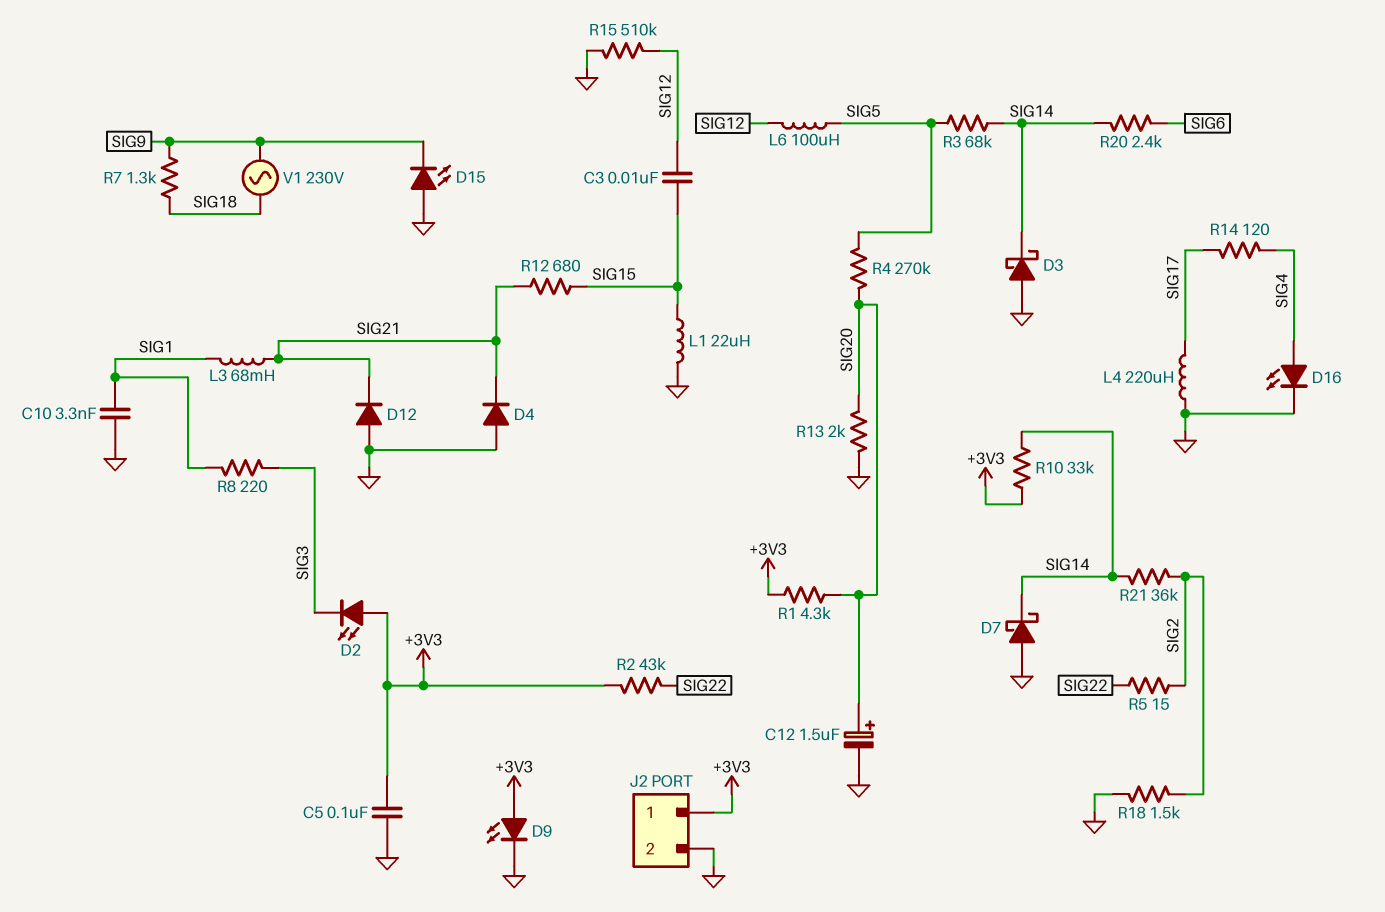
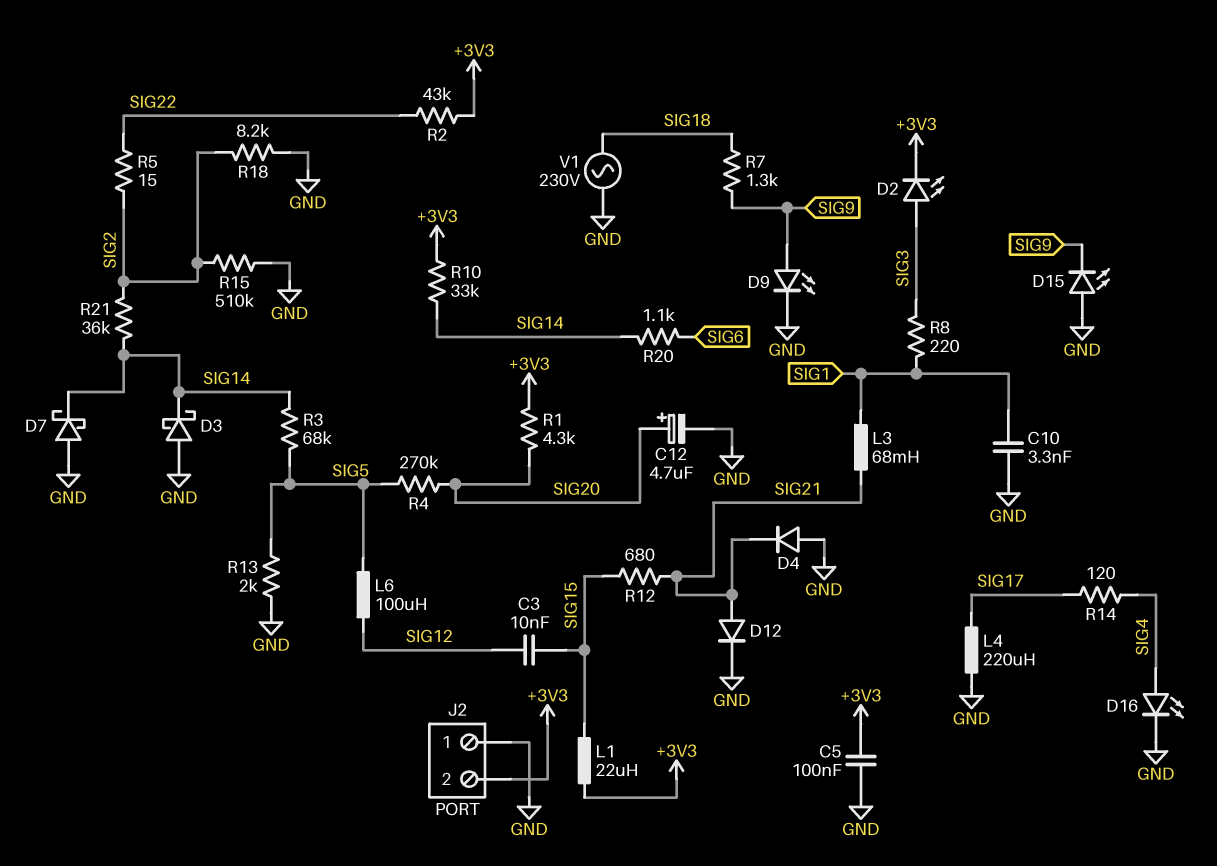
C12: 1.5uF (plus SIG20, minus GND) -> 4.7uF (plus SIG20, minus GND)
D2: LED (A +3V3, K SIG3) -> LED (A SIG3, K +3V3)
D9: LED (A +3V3, K GND) -> LED (A SIG9, K GND)
D12: diode (A GND, K SIG21) -> diode (A SIG21, K GND)
J2 pin 1: +3V3 -> GND
J2 pin 2: GND -> +3V3
L1: 22uH (GND, SIG15) -> 22uH (+3V3, SIG15)
R13: 2k (GND, SIG20) -> 2k (GND, SIG5)
R15: 510k (GND, SIG12) -> 510k (GND, SIG2)
R18: 1.5k (GND, SIG2) -> 8.2k (GND, SIG2)
R20: 2.4k (SIG6, SIG14) -> 1.1k (SIG6, SIG14)
V1: AC 230V (SIG9, SIG18) -> AC 230V (GND, SIG18)

